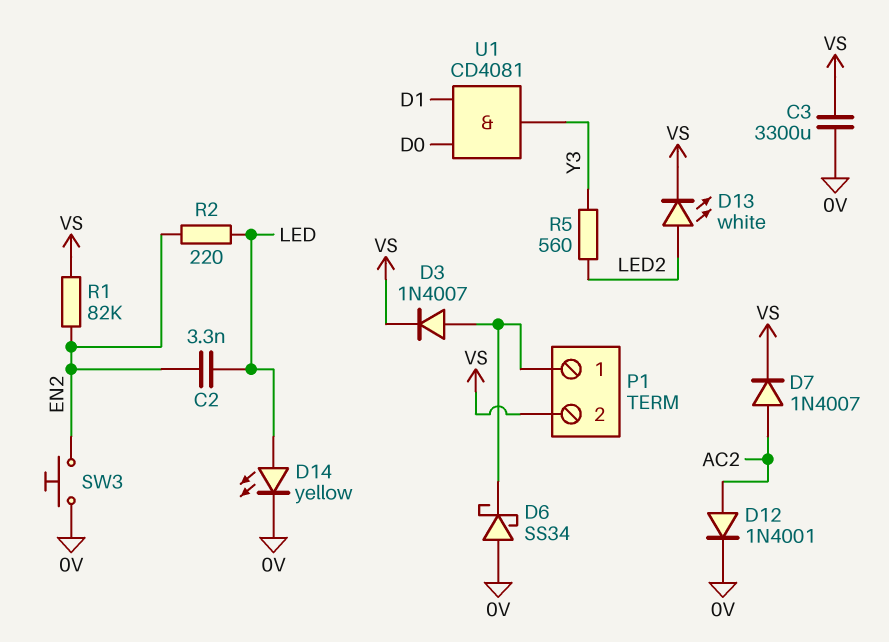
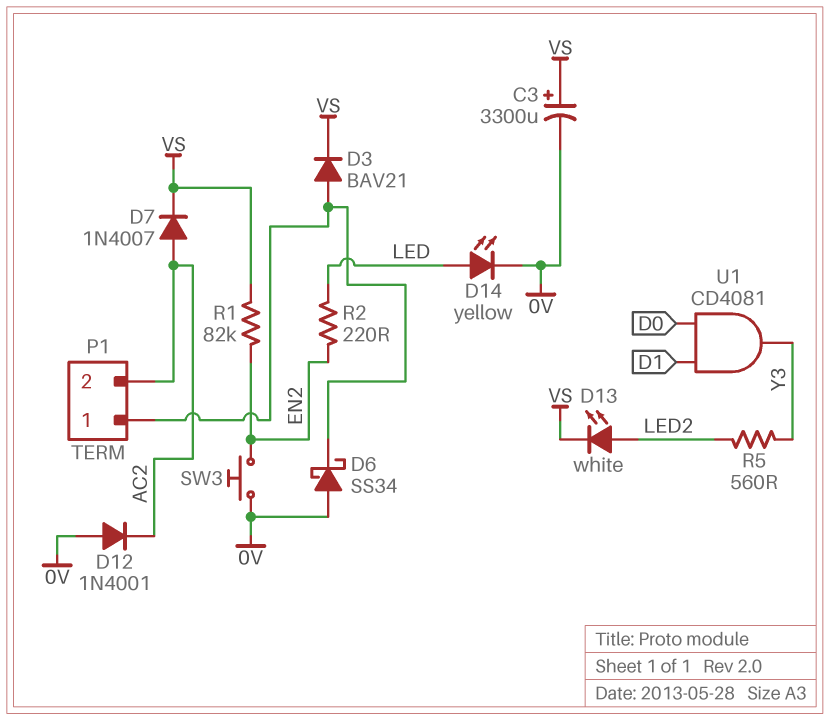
C2: 3.3nF (EN2, LED) -> none
C3: 3300uF (0V, VS) -> 3300uF (plus VS, minus 0V)
D3: diode 1N4007 (A P1/1, K VS) -> diode BAV21 (A P1/1, K VS)
D12: diode 1N4001 (A AC2, K 0V) -> diode 1N4001 (A 0V, K AC2)
P1 pin 2: VS -> AC2

